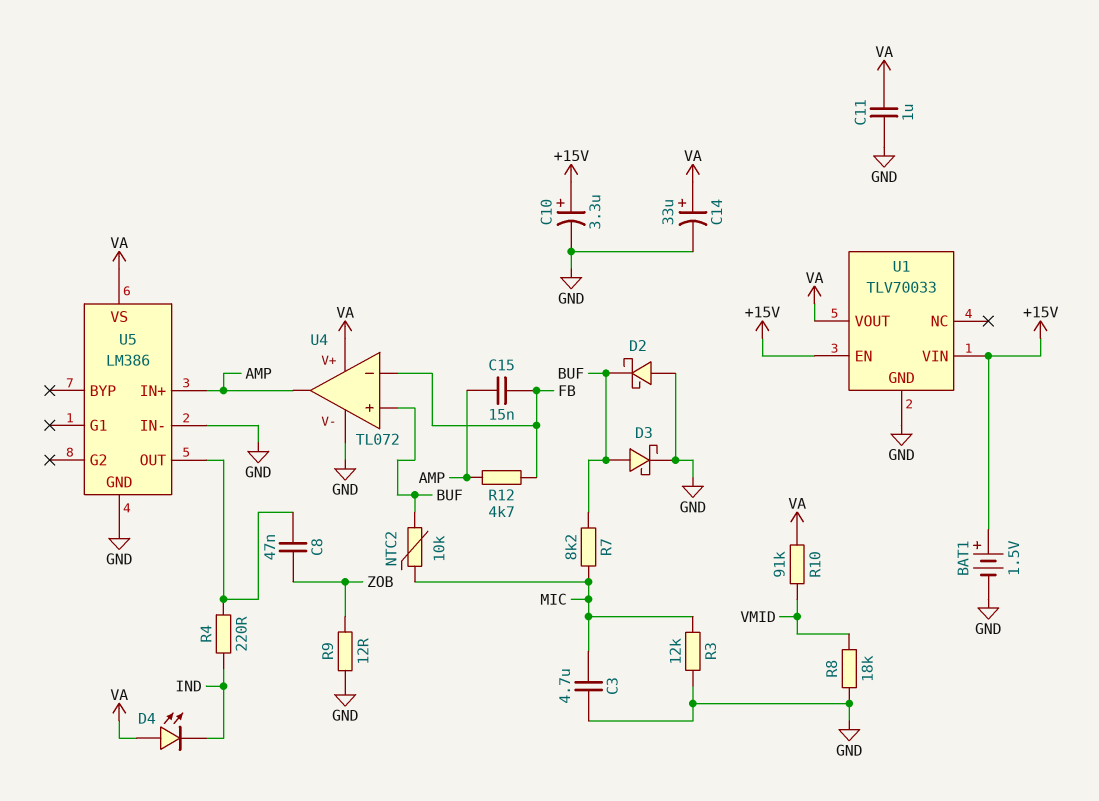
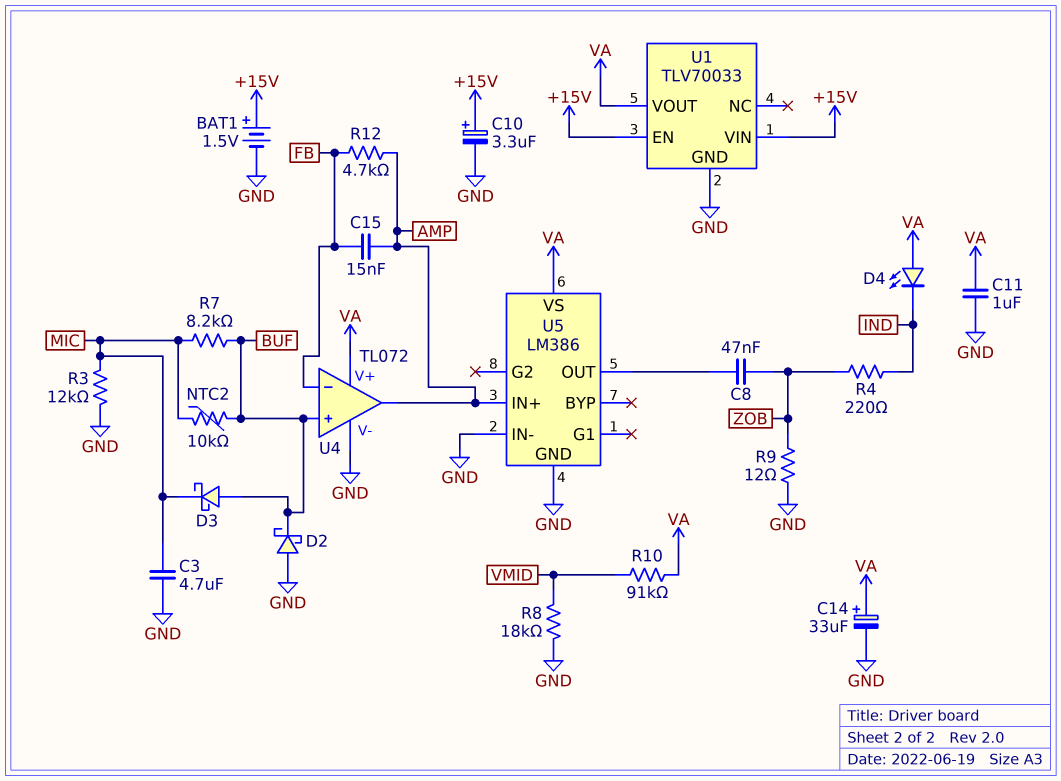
D3: schottky (A BUF, K GND) -> schottky (A BUF, K MIC)
R4: 220 (IND, U5/OUT) -> 220 (IND, ZOB)

